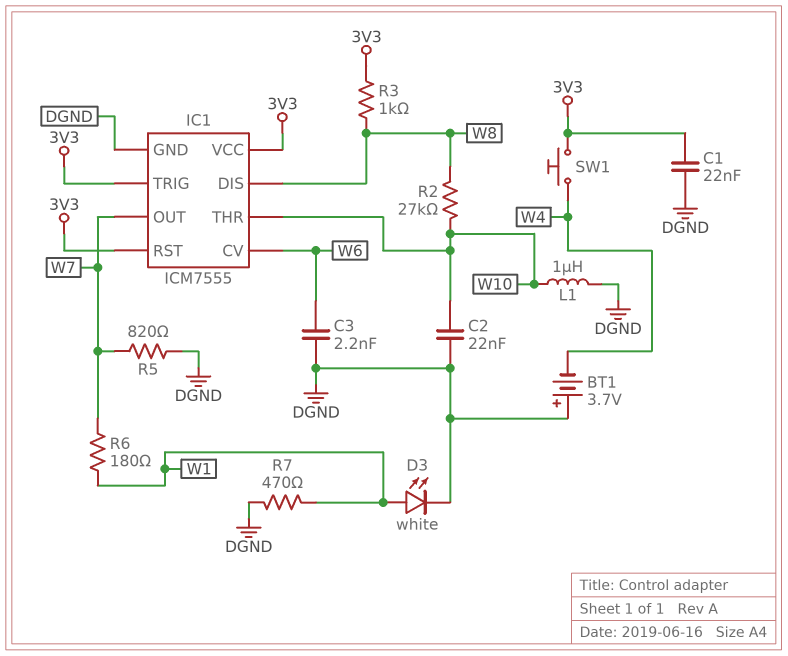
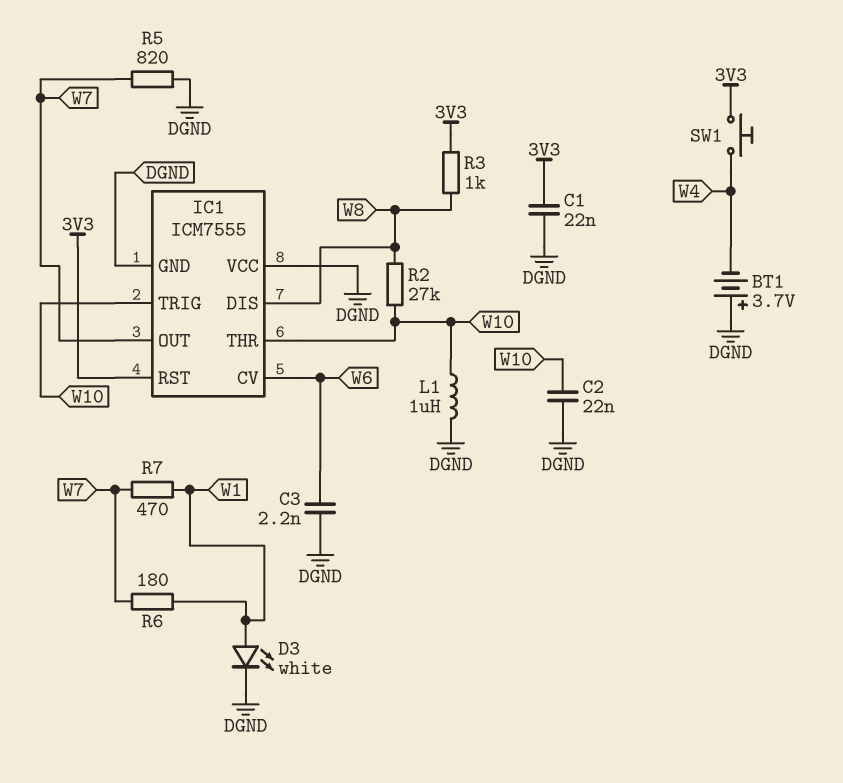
IC1 pin TRIG: 3V3 -> W10
IC1 pin VCC: 3V3 -> DGND
R7: 470 (DGND, W1) -> 470 (W1, W7)

